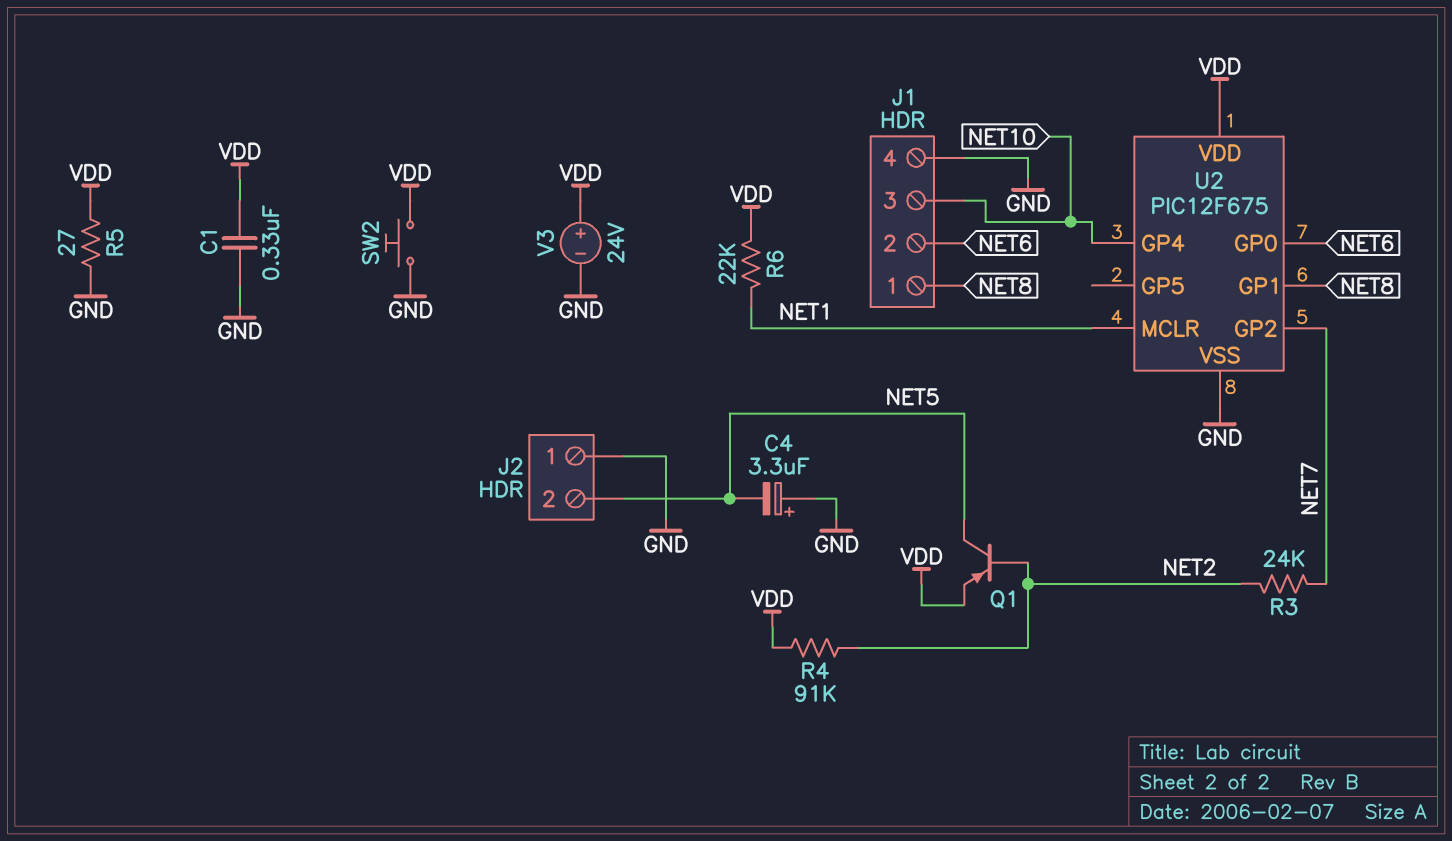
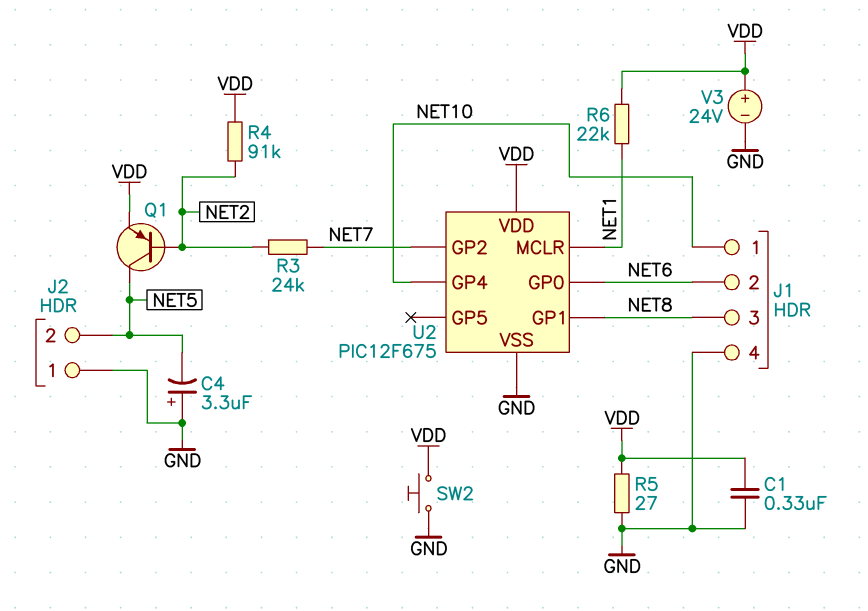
J1 pin 1: NET8 -> NET10
J1 pin 3: NET10 -> NET8

